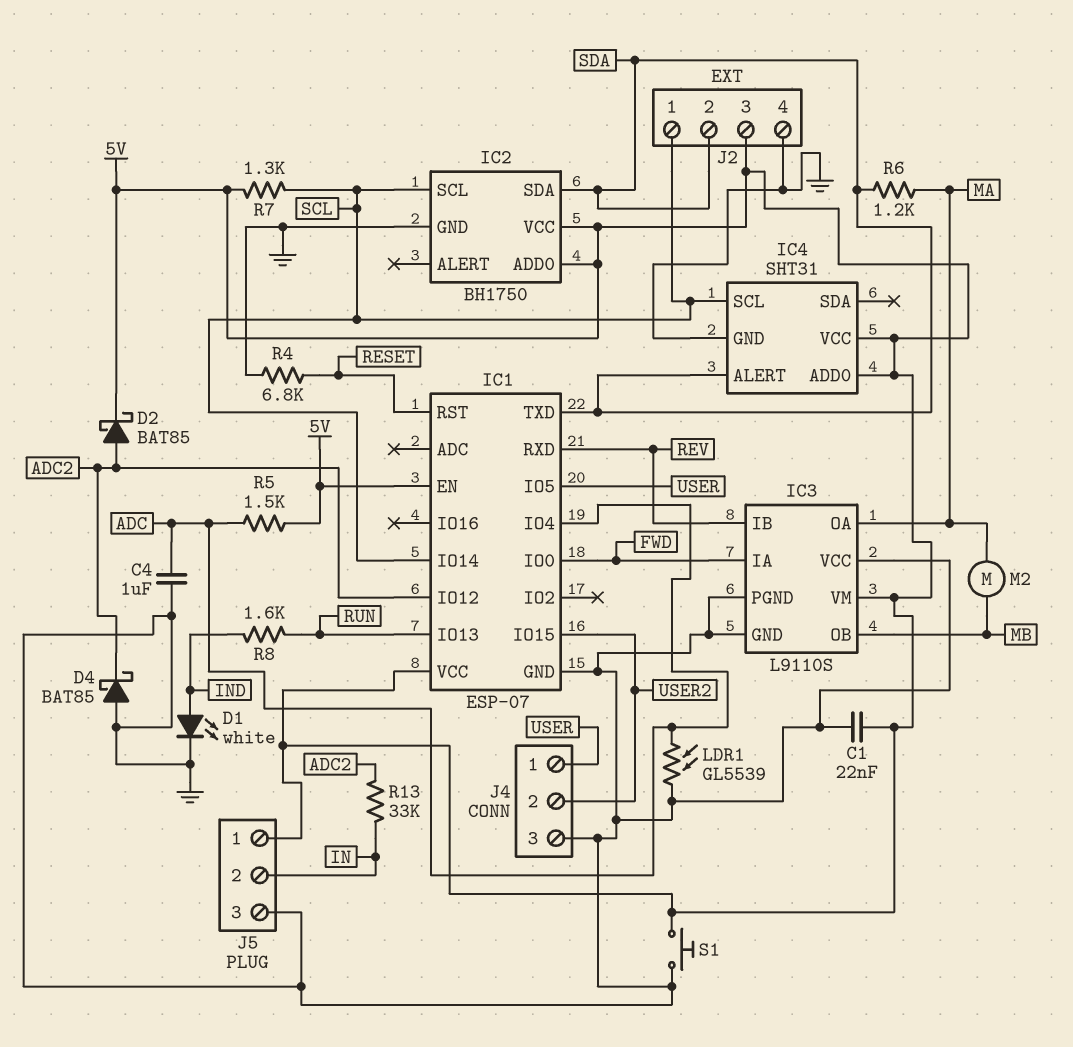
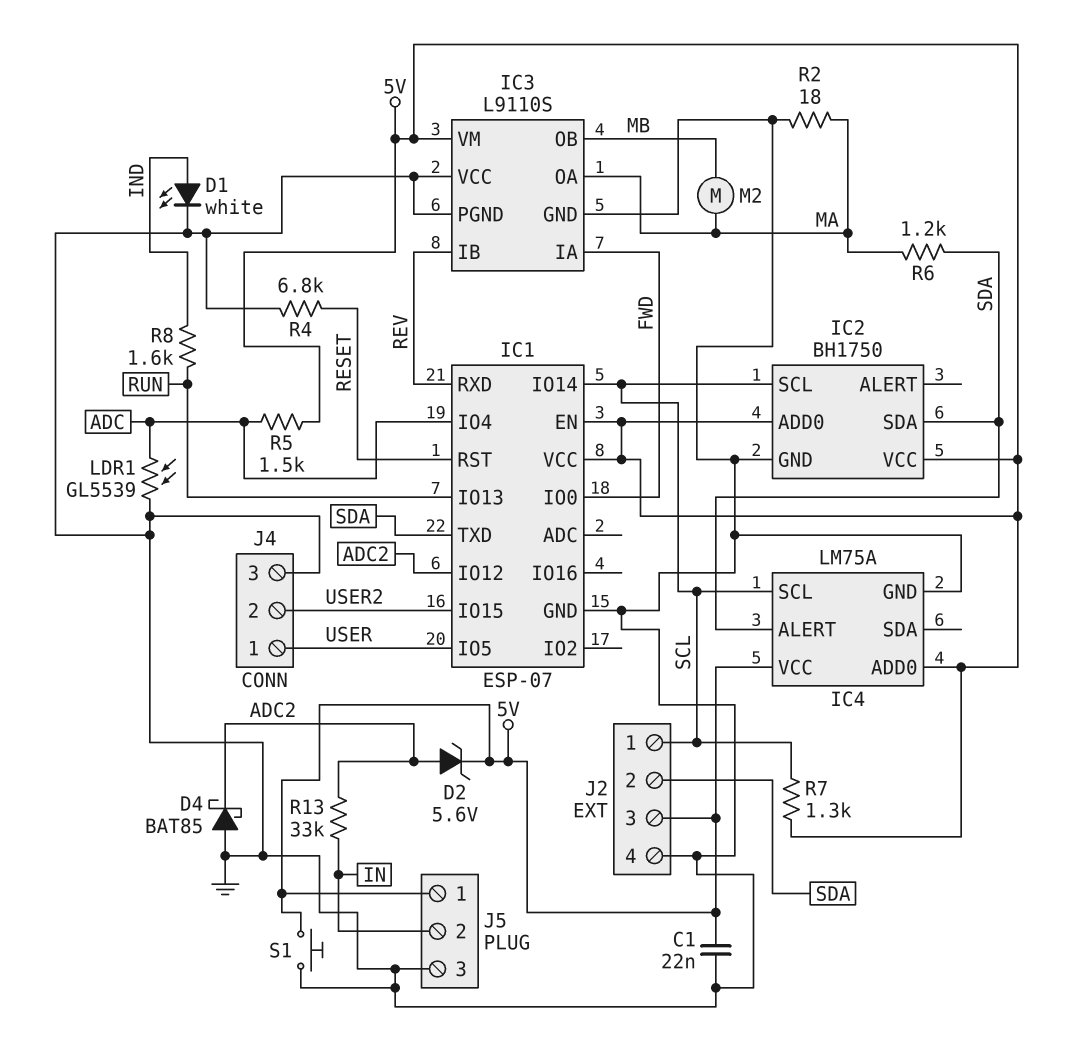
C4: 1uF (ADC, GND) -> none
D2: schottky BAT85 (A ADC2, K 5V) -> zener 5.6V (A ADC2, K 5V)
IC4: SHT31 -> LM75A
R2: none -> 18 (GND, MA)

